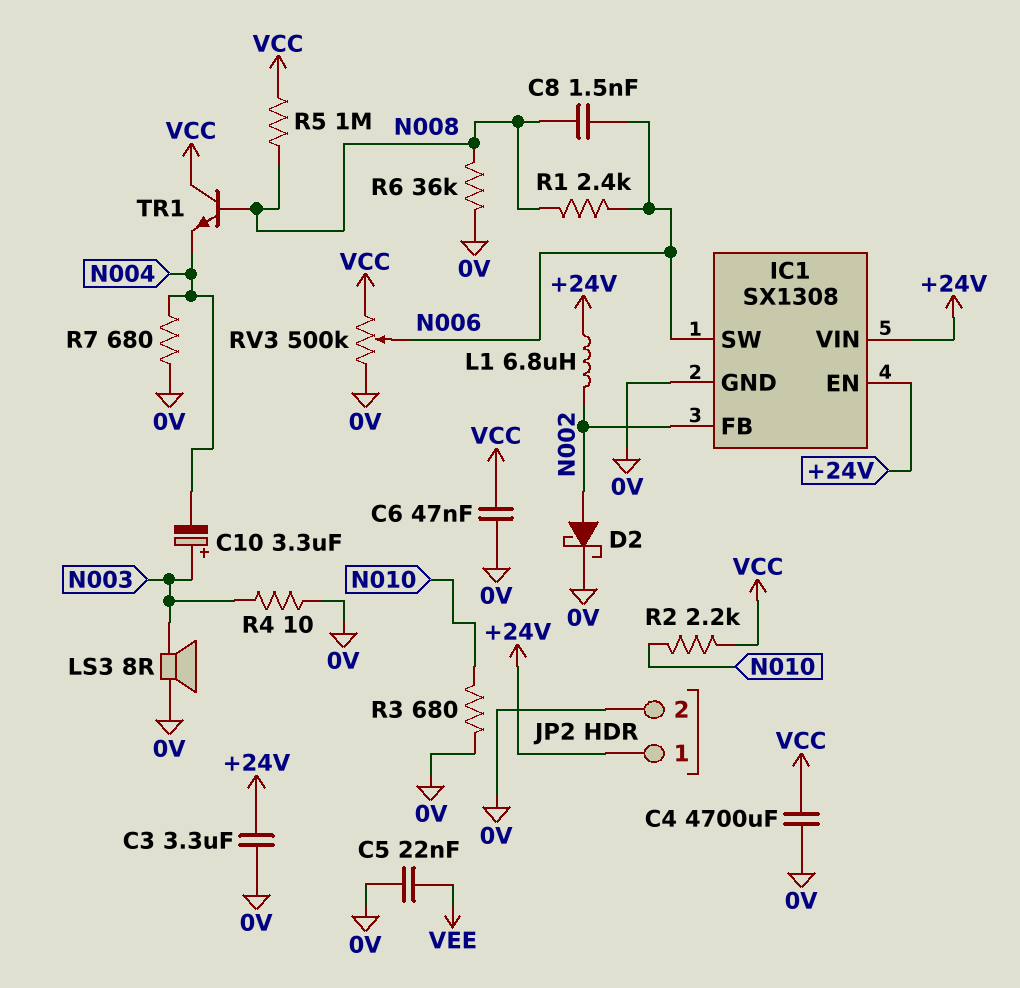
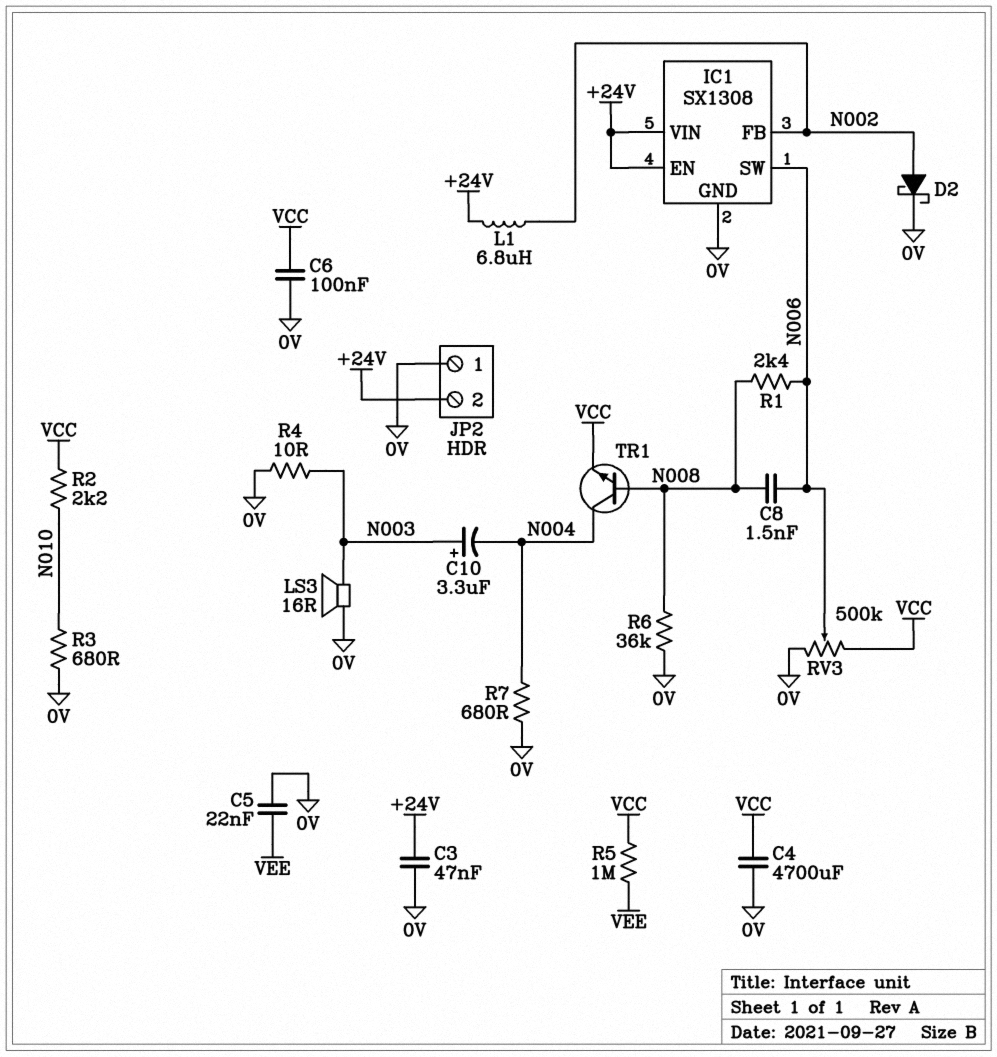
C3: 3.3uF (+24V, 0V) -> 47nF (+24V, 0V)
C6: 47nF (0V, VCC) -> 100nF (0V, VCC)
JP2 pin 1: +24V -> 0V
JP2 pin 2: 0V -> +24V
LS3: speaker 8R (0V, N003) -> speaker 16R (0V, N003)
R5: 1M (N008, VCC) -> 1M (VCC, VEE)
TR1: NPN (B N008, C VCC, E N004) -> NPN (B N008, C N004, E VCC)

